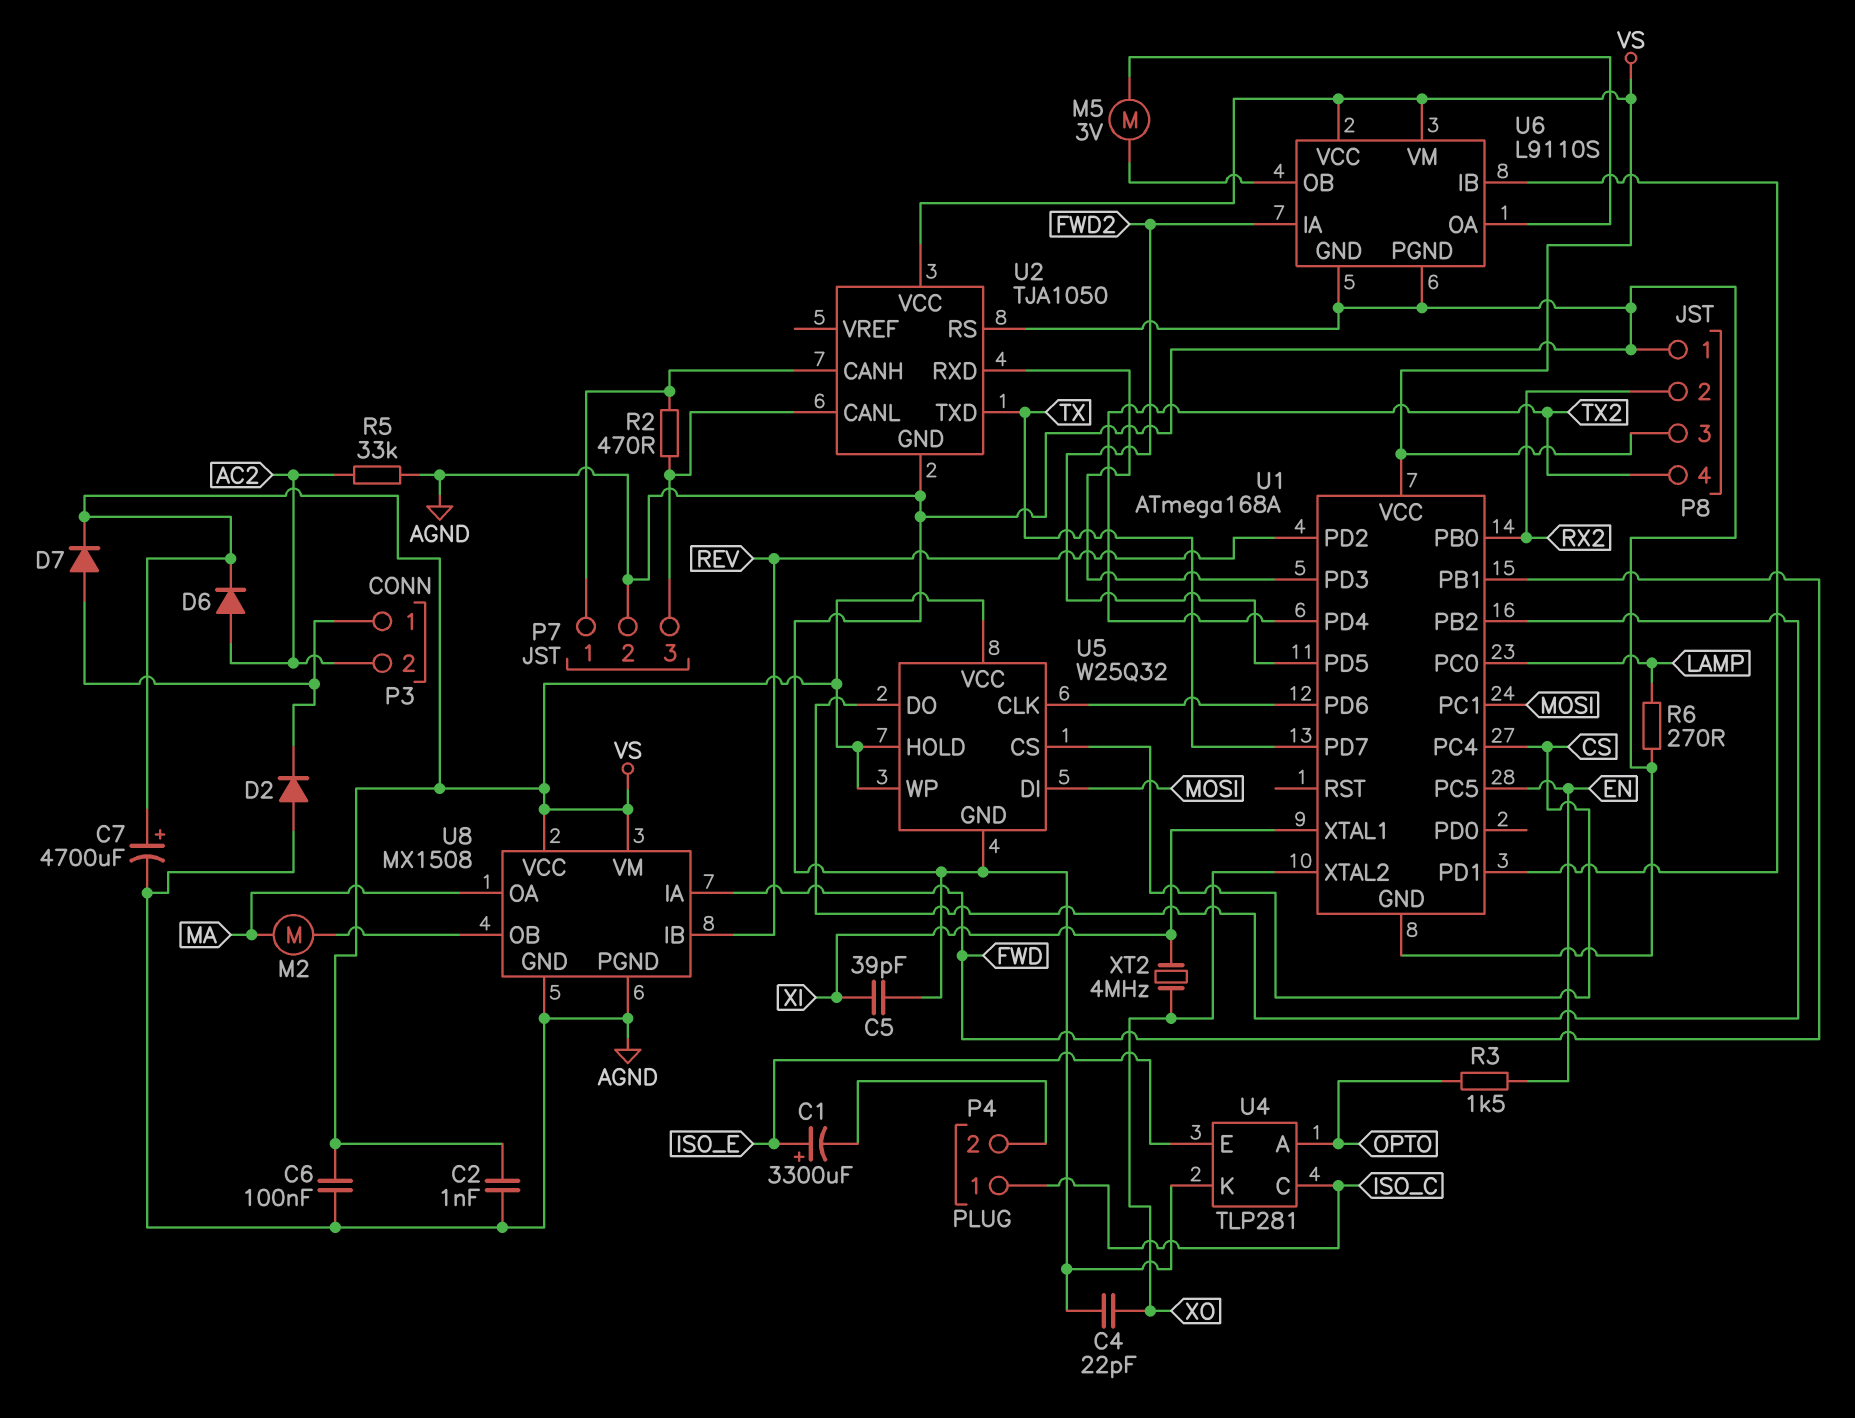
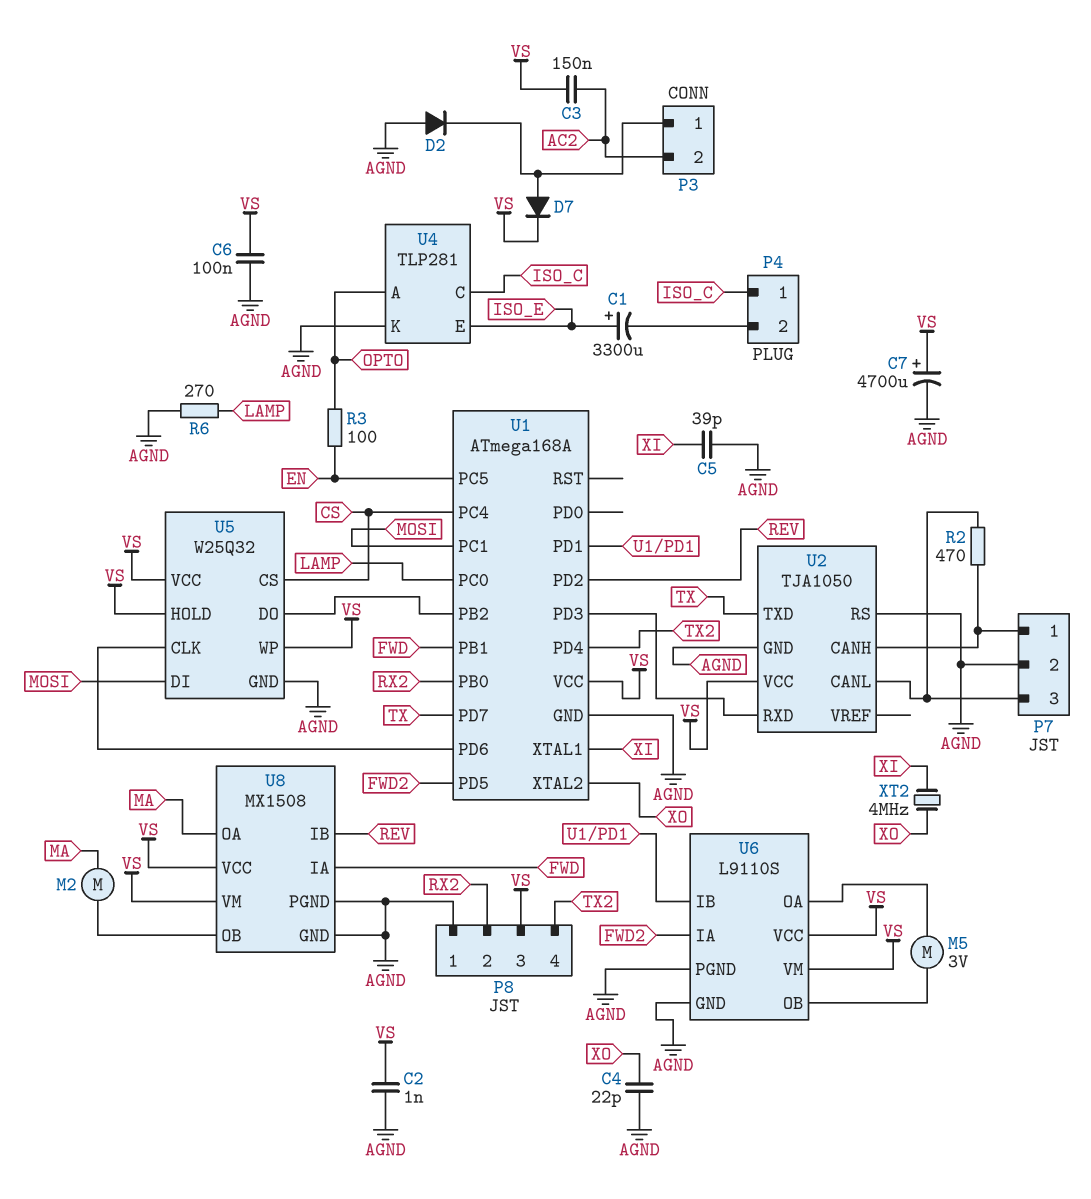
C3: none -> 150nF (AC2, VS)
D6: diode (A AC2, K VS) -> none
R3: 1.5k (EN, OPTO) -> 100 (EN, OPTO)
R5: 33k (AC2, AGND) -> none

